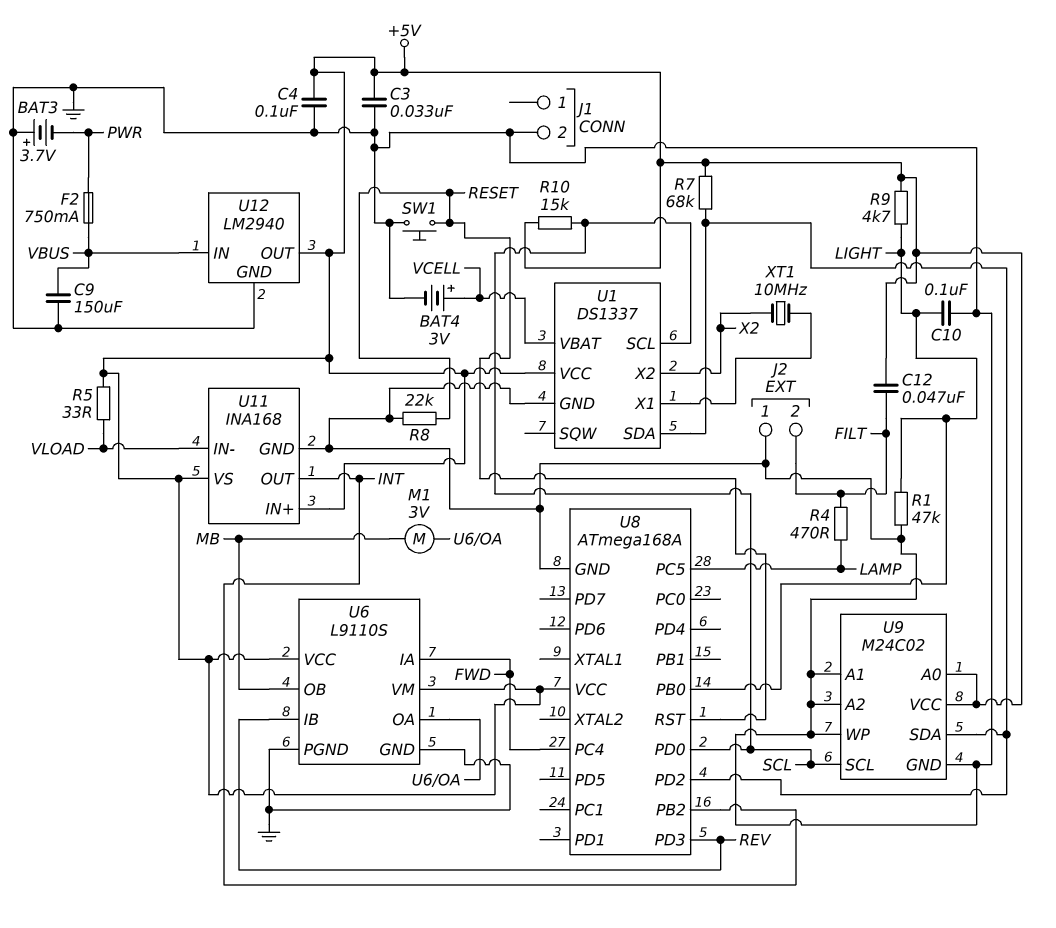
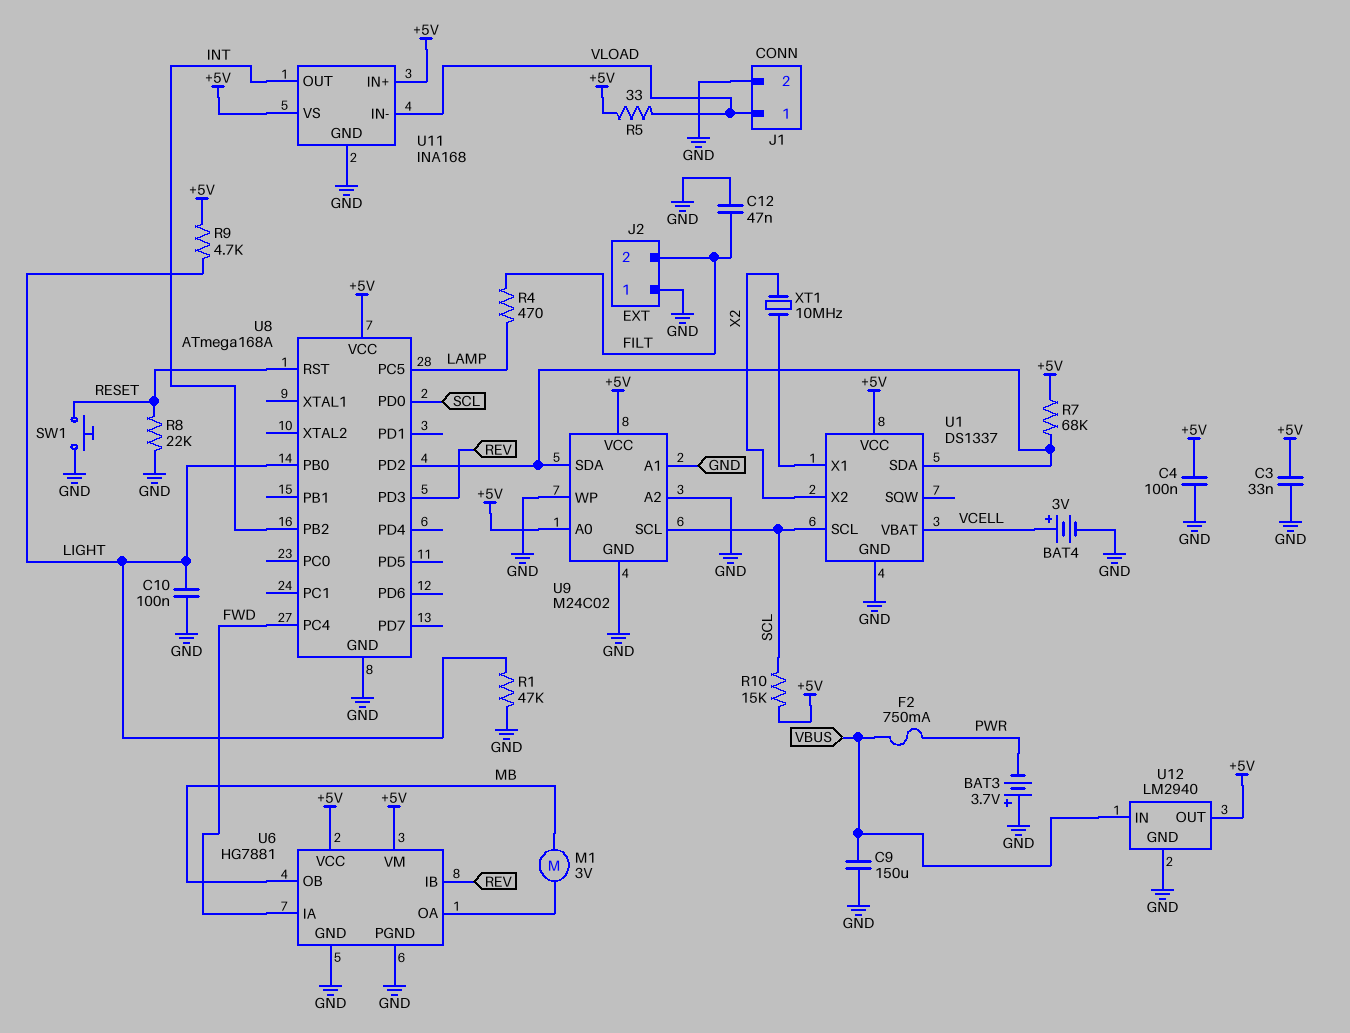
C12: 47nF (+5V, FILT) -> 47nF (FILT, GND)
J1 pin 1: none -> VLOAD
U6: L9110S -> HG7881

